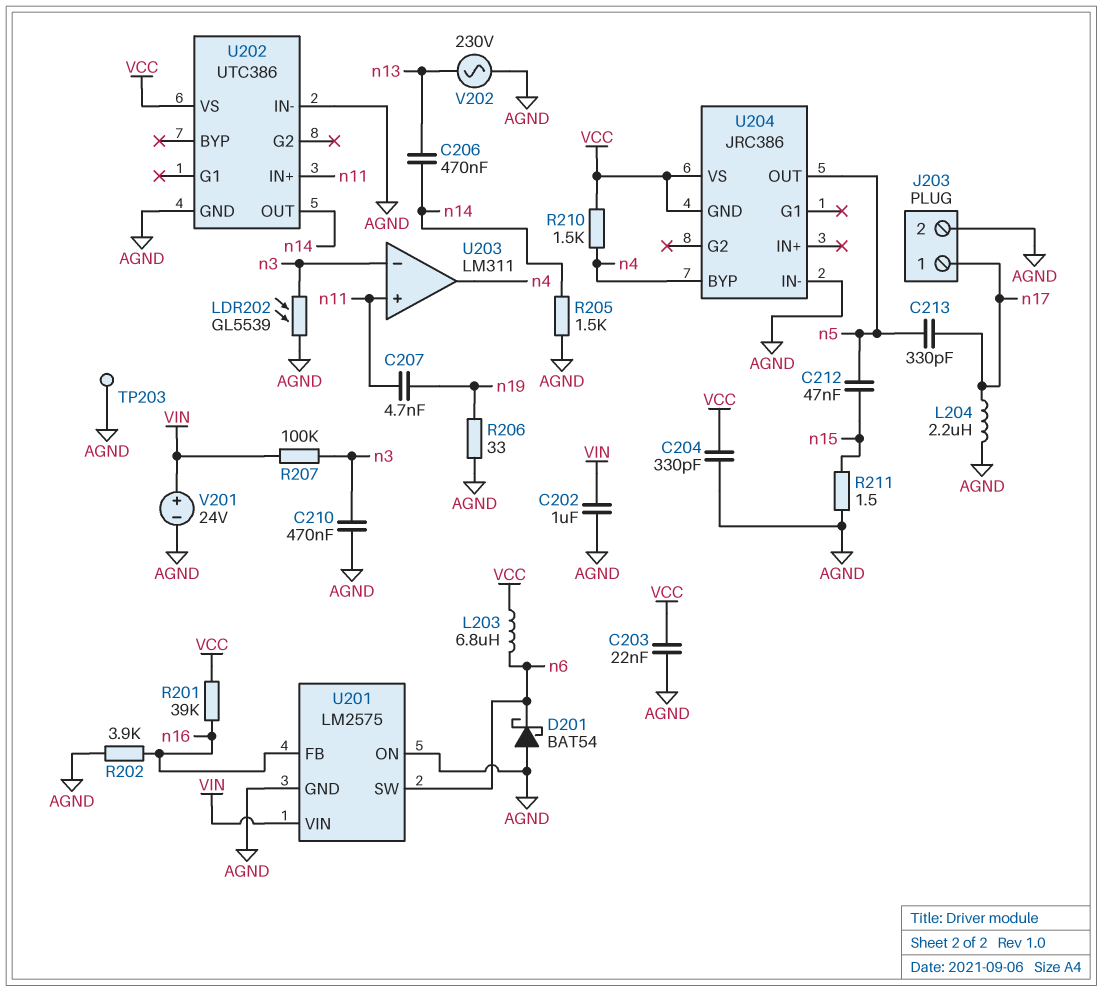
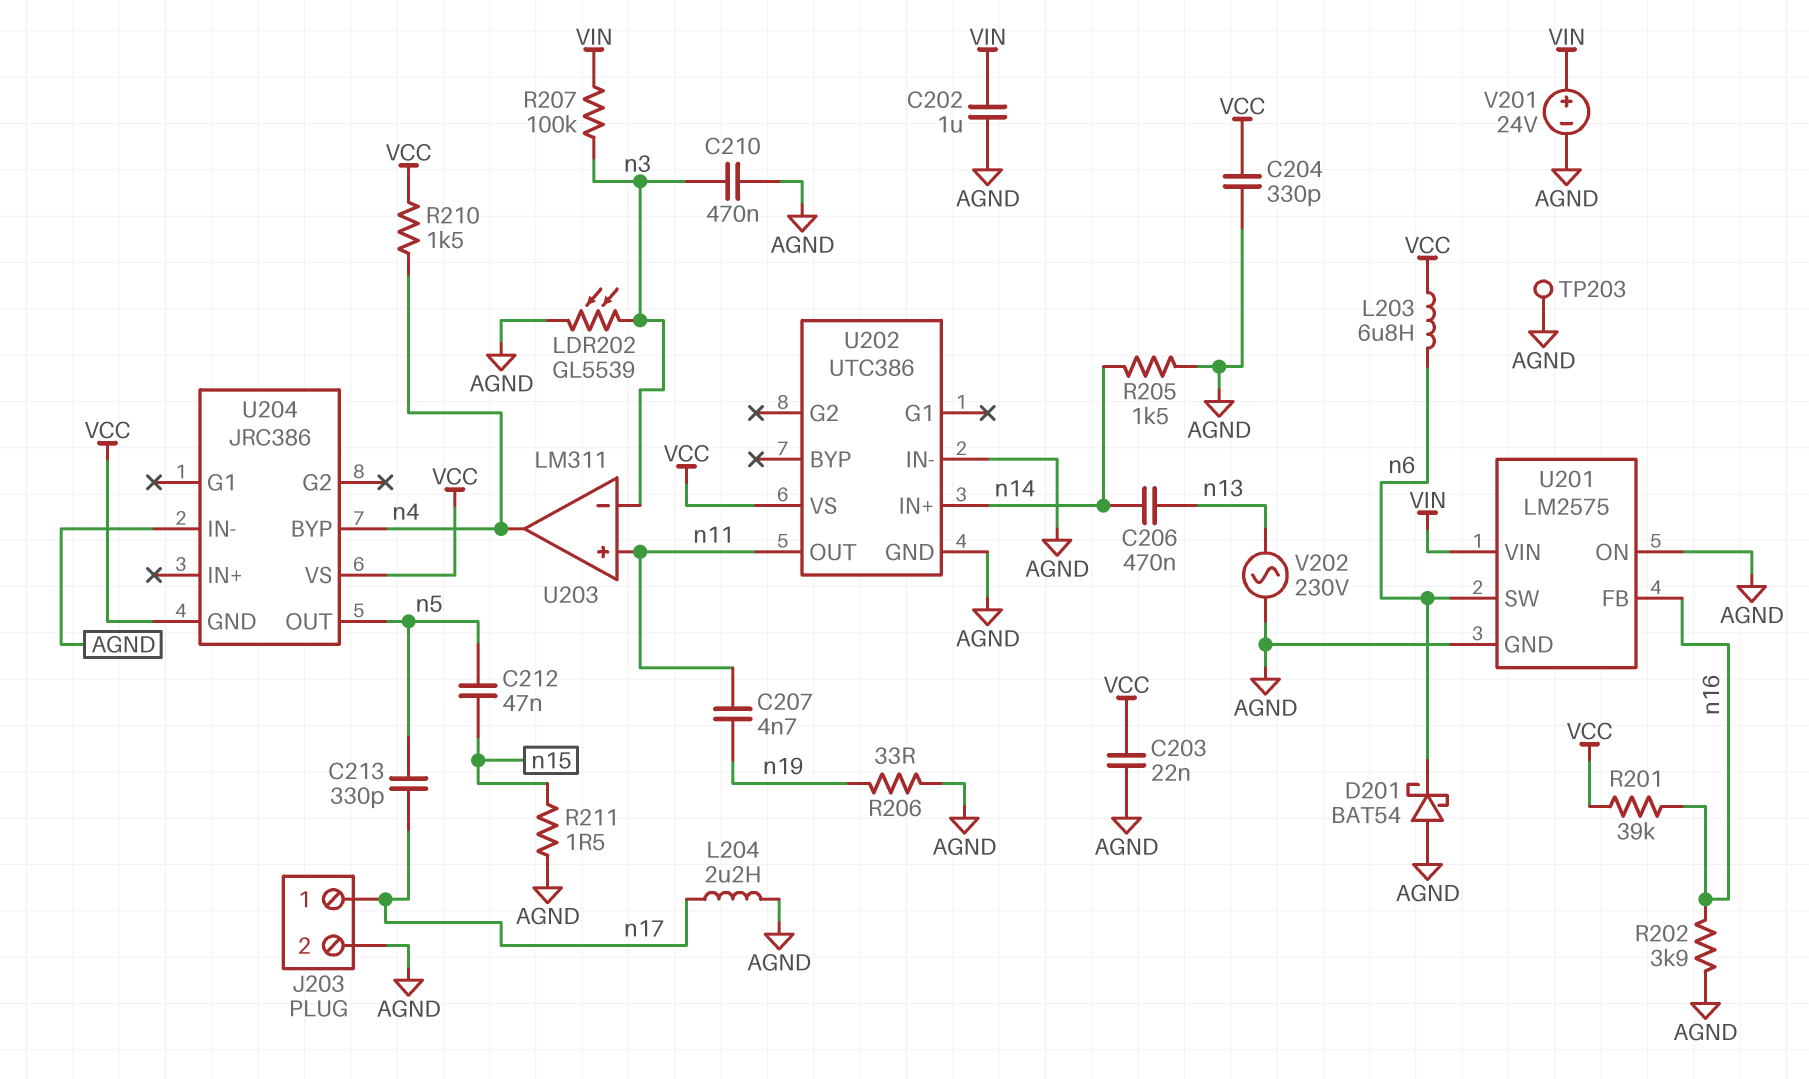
U202 pin IN+: n11 -> n14
U202 pin OUT: n14 -> n11

